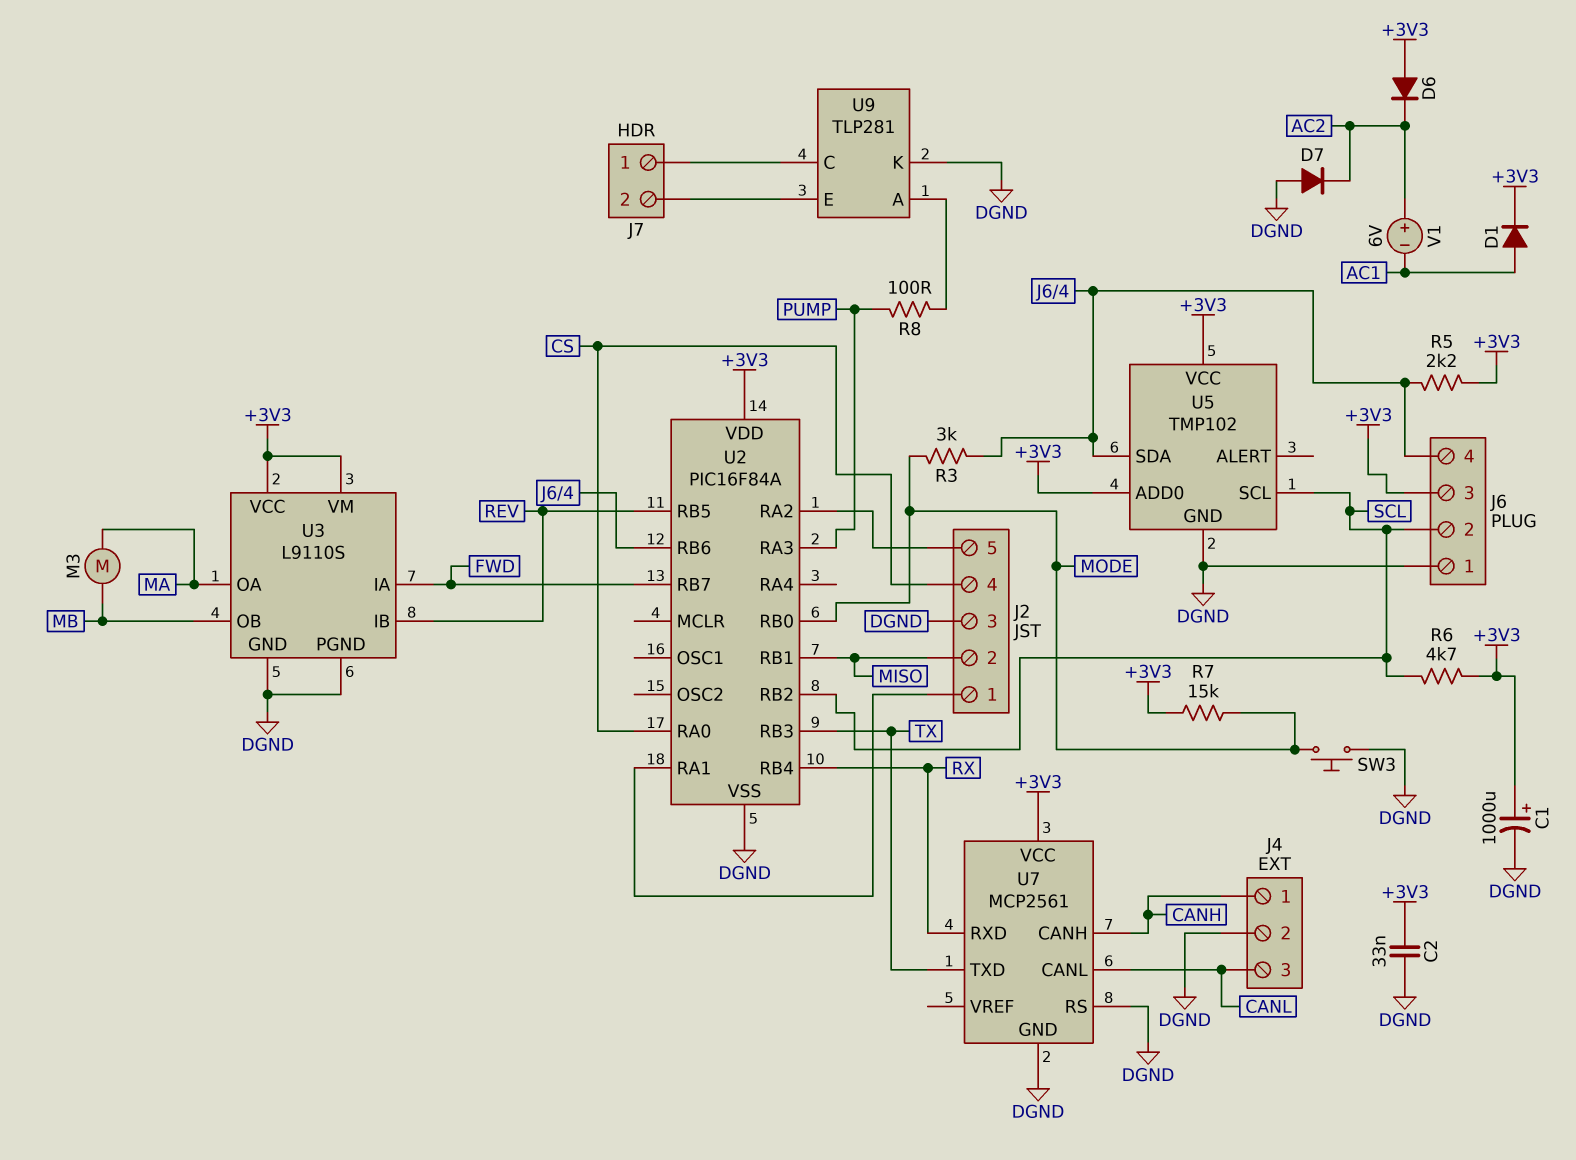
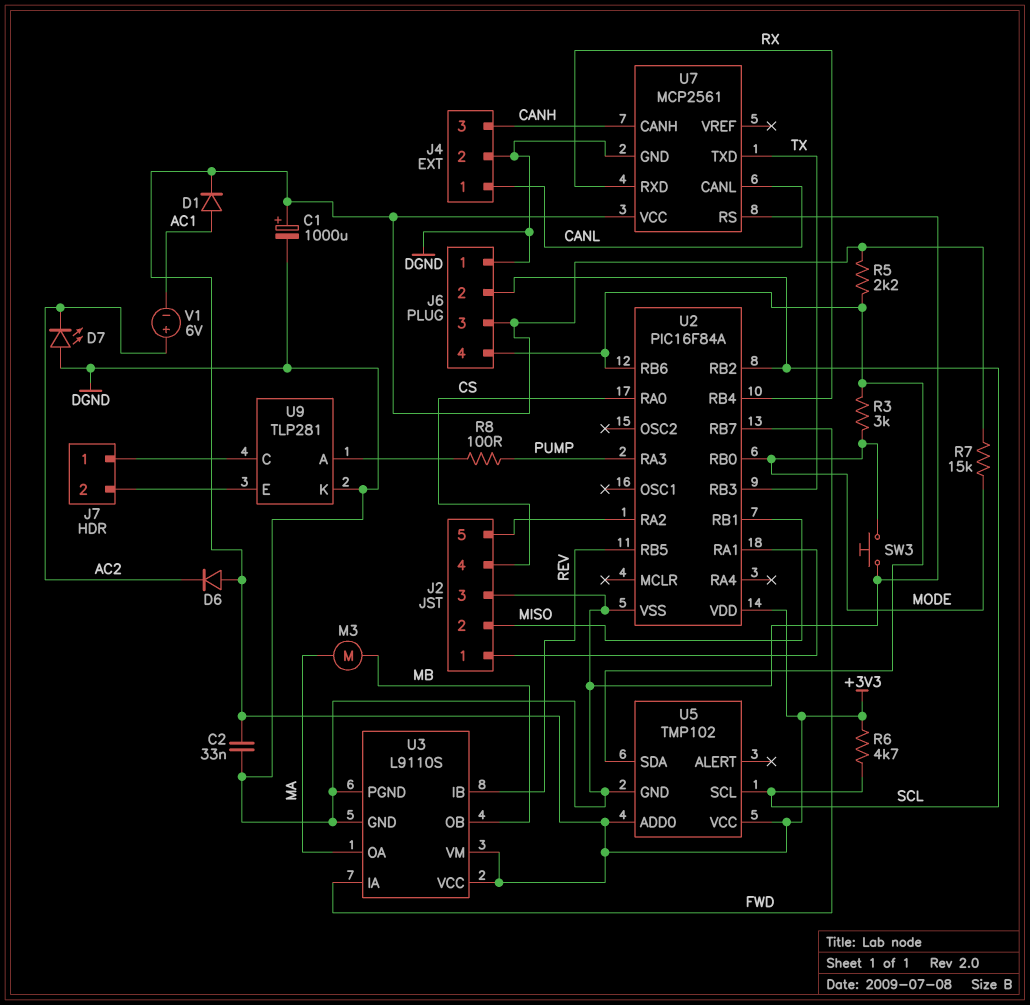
D7: diode (A DGND, K AC2) -> LED (A DGND, K AC2)
J4 pin 1: CANH -> CANL
J4 pin 3: CANL -> CANH

